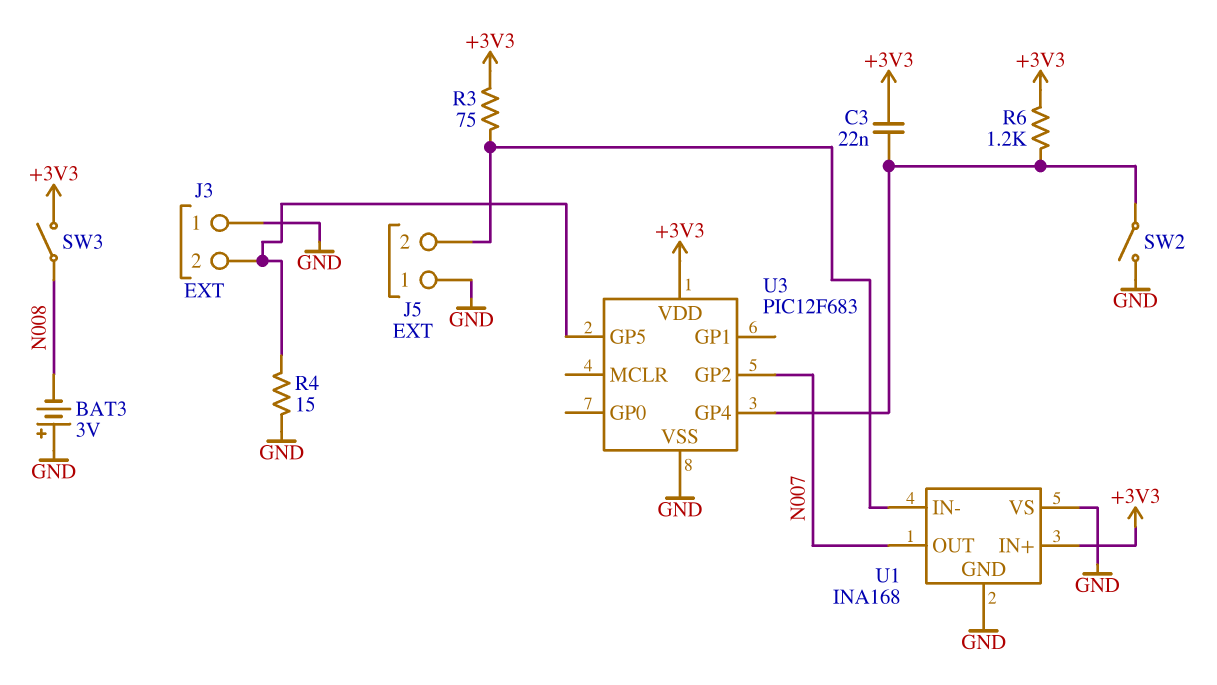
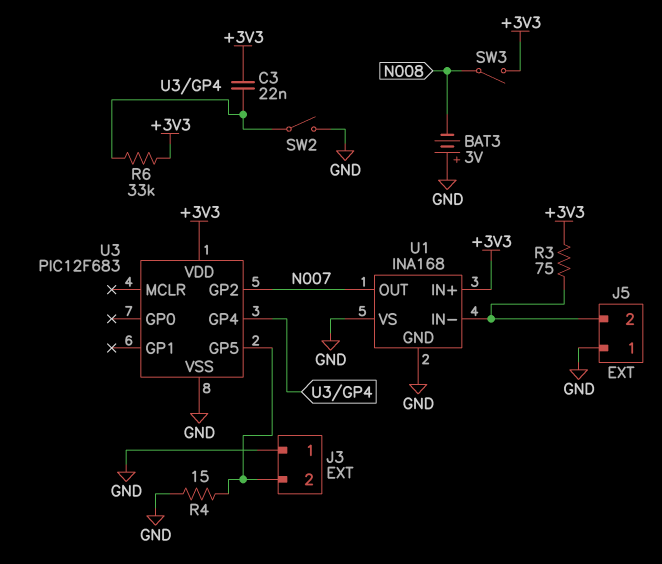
R6: 1.2k (+3V3, U3/GP4) -> 33k (+3V3, U3/GP4)

